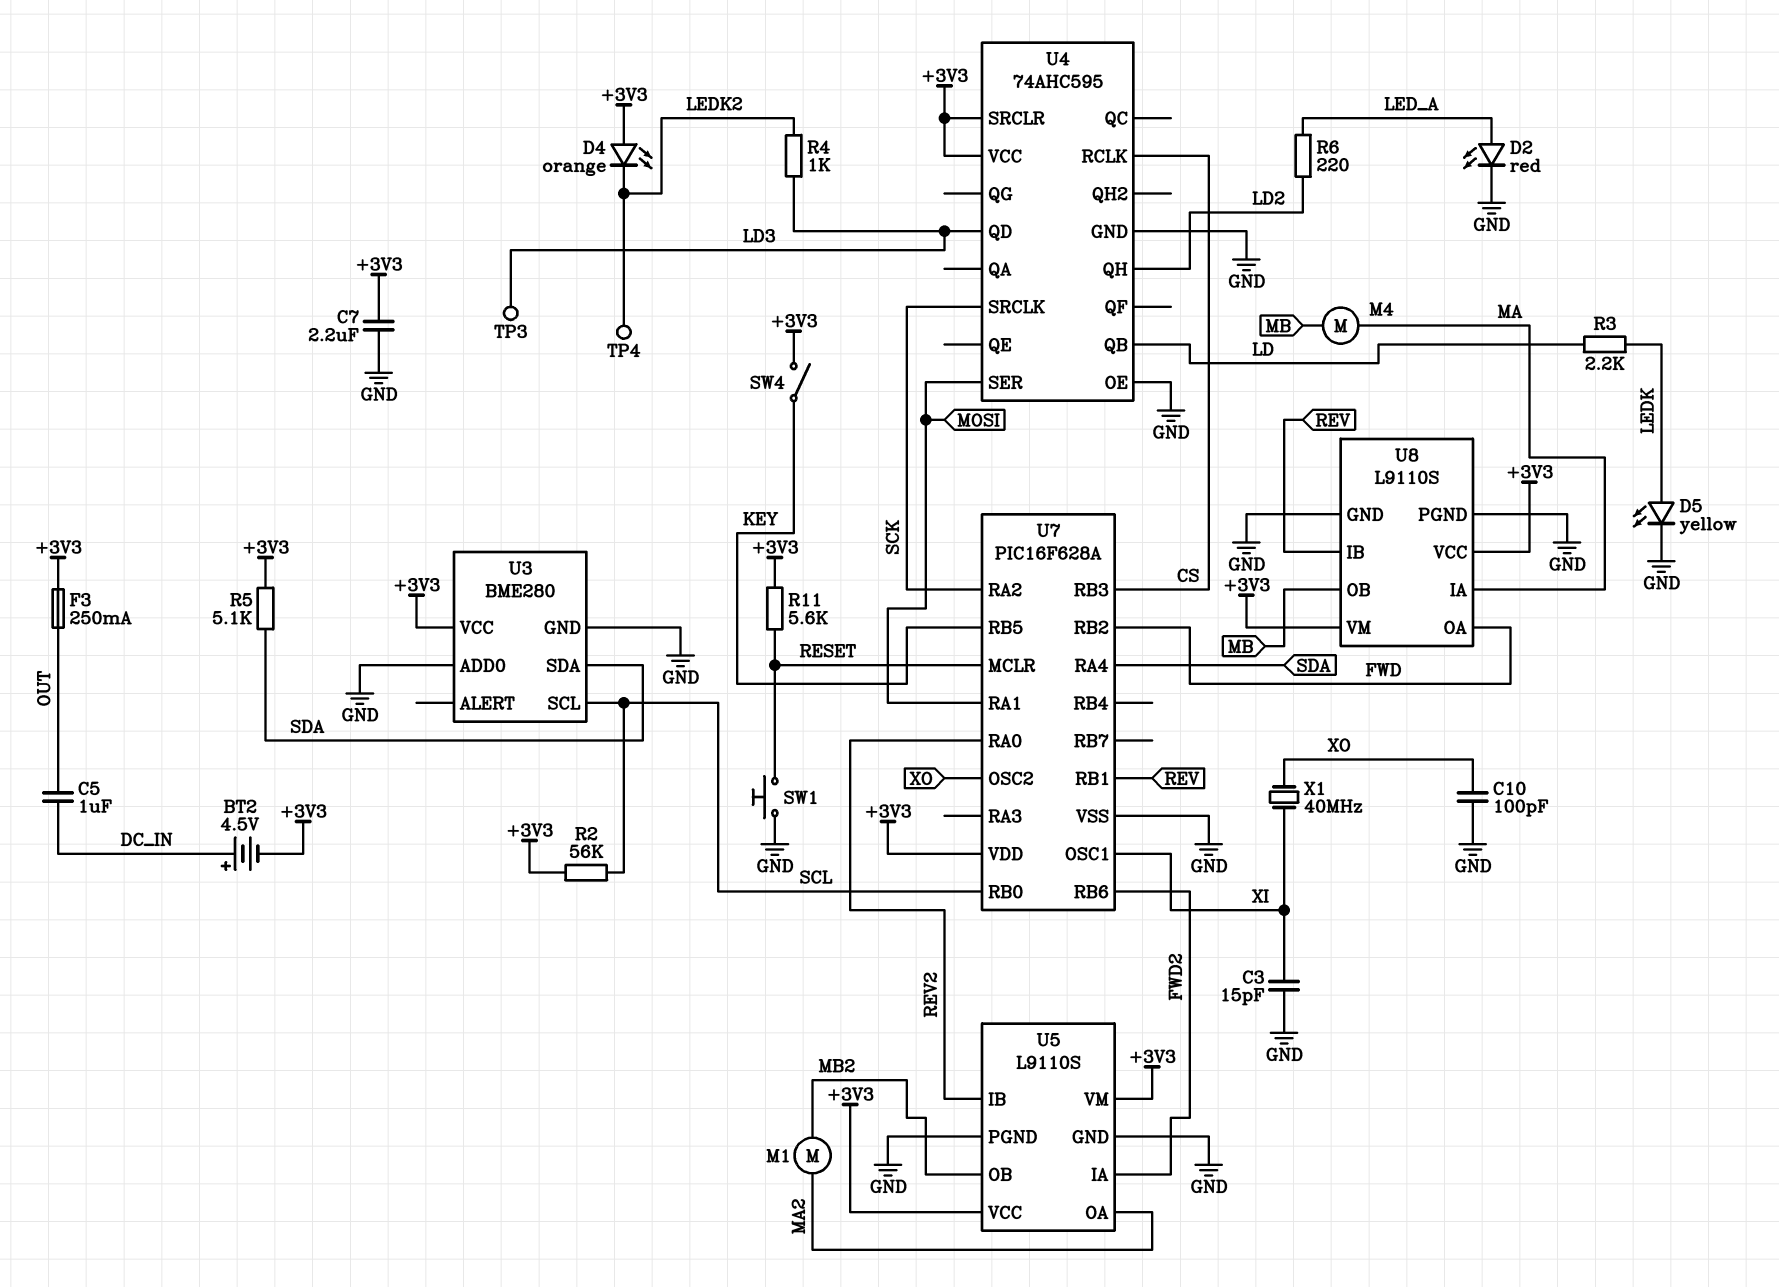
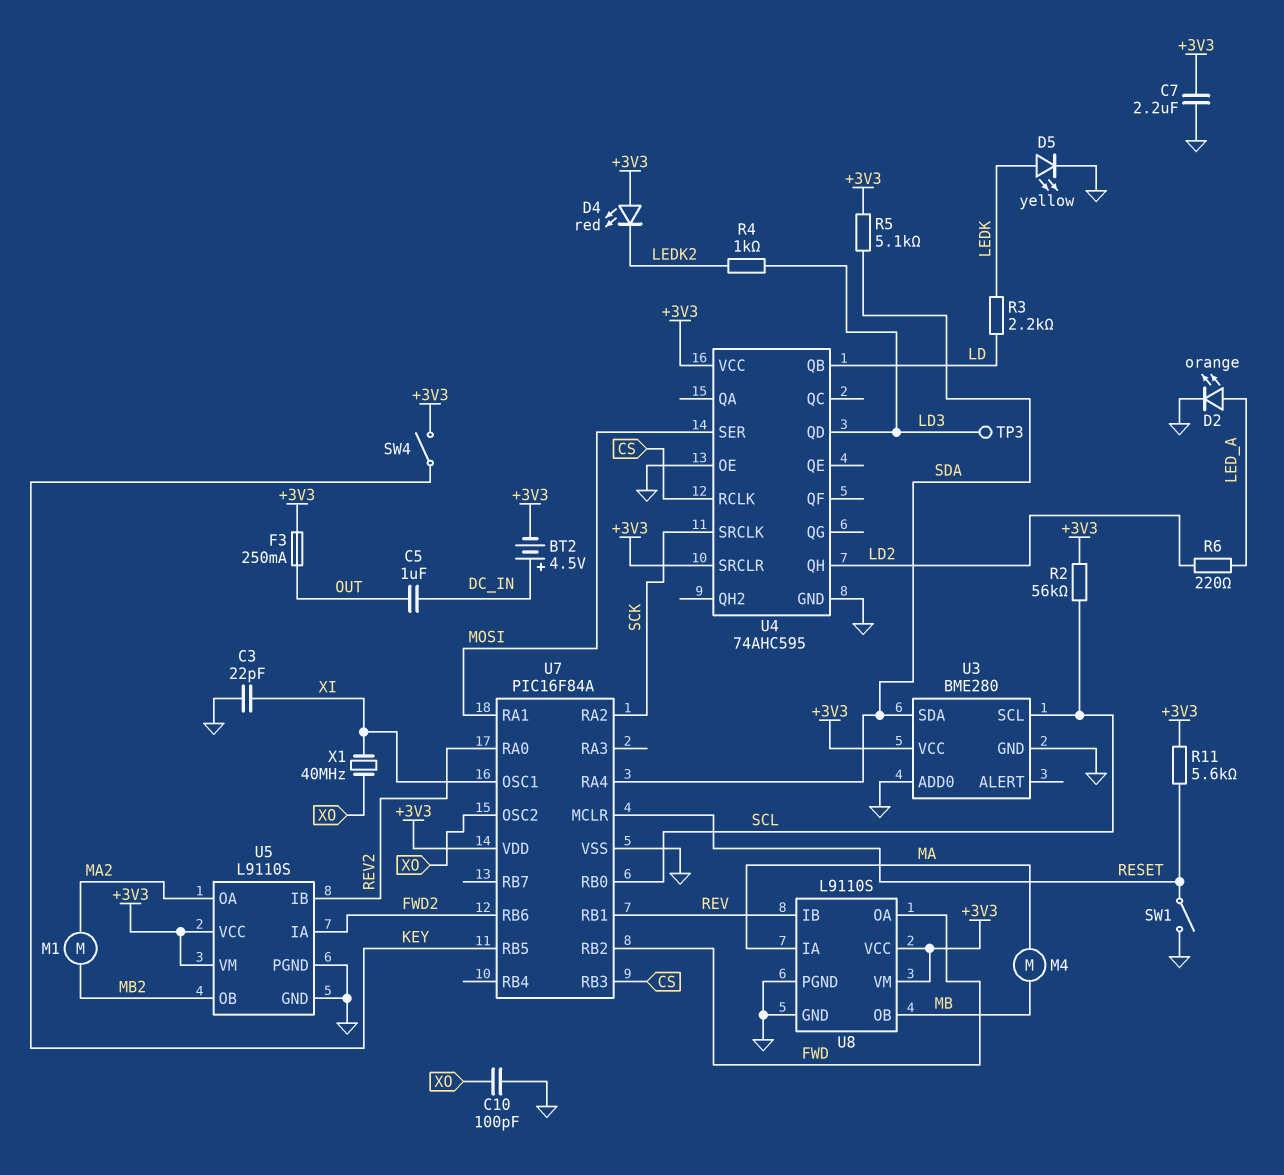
C3: 15pF (GND, XI) -> 22pF (GND, XI)
D2: LED red (A LED_A, K GND) -> LED orange (A LED_A, K GND)
D4: LED orange (A +3V3, K LEDK2) -> LED red (A +3V3, K LEDK2)
SW1: button (GND, RESET) -> switch (GND, RESET)
TP4: test point (LEDK2) -> none
U7: PIC16F628A -> PIC16F84A

